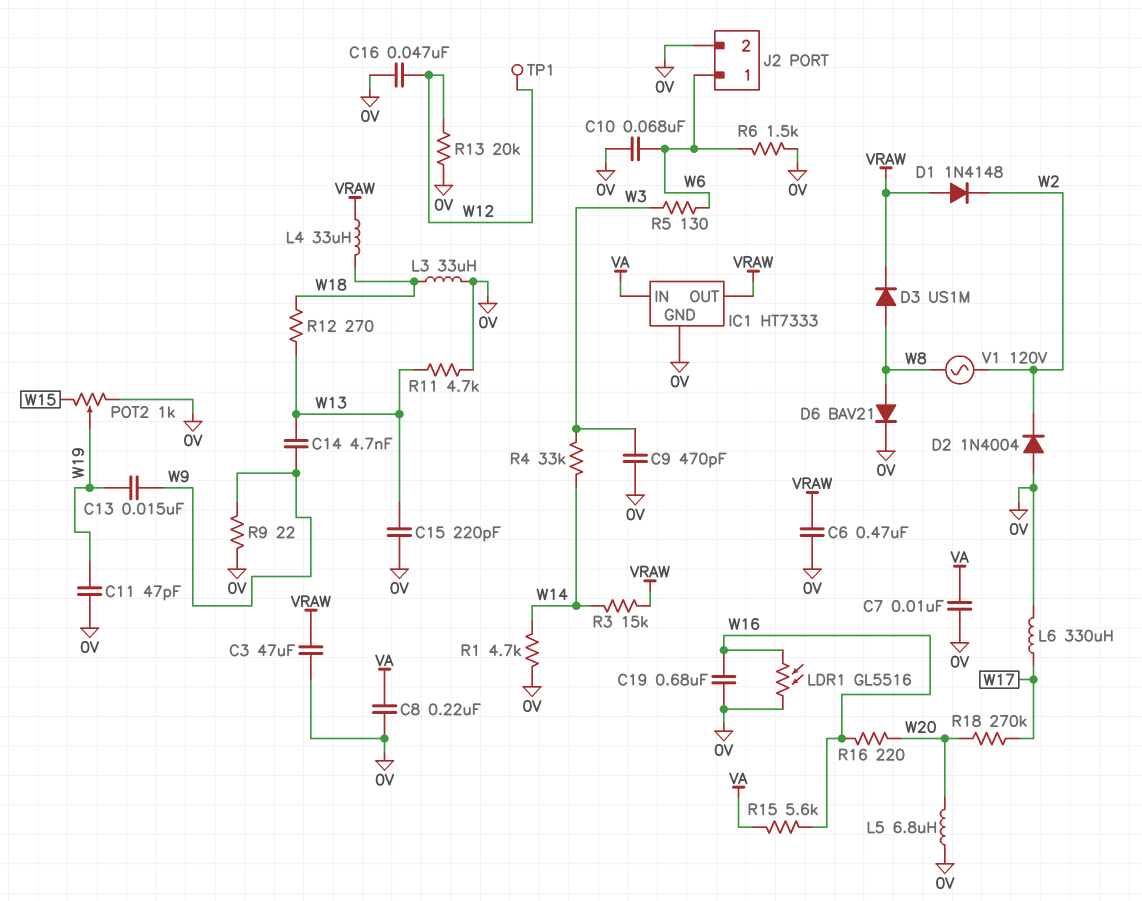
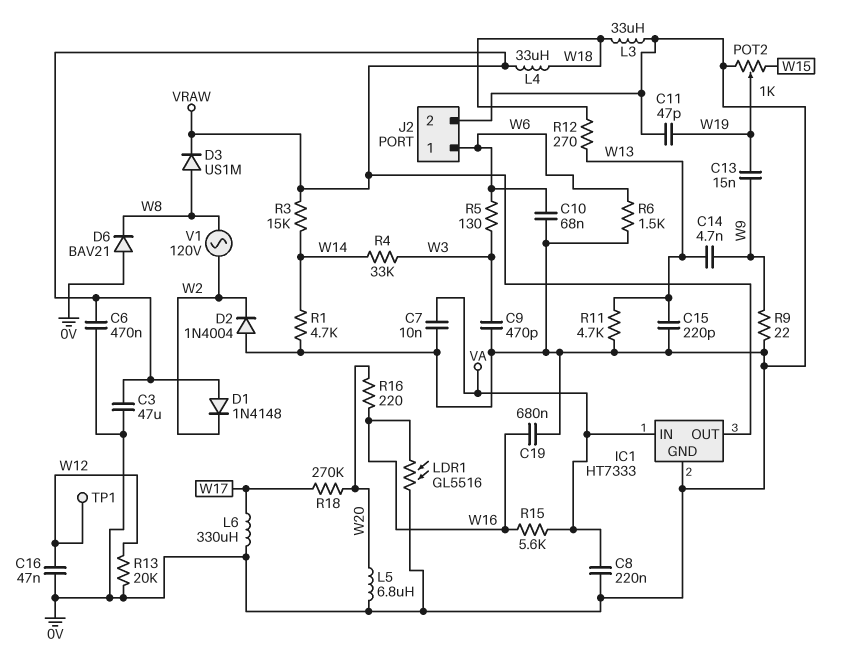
D6: diode BAV21 (A W8, K 0V) -> diode BAV21 (A 0V, K W8)

